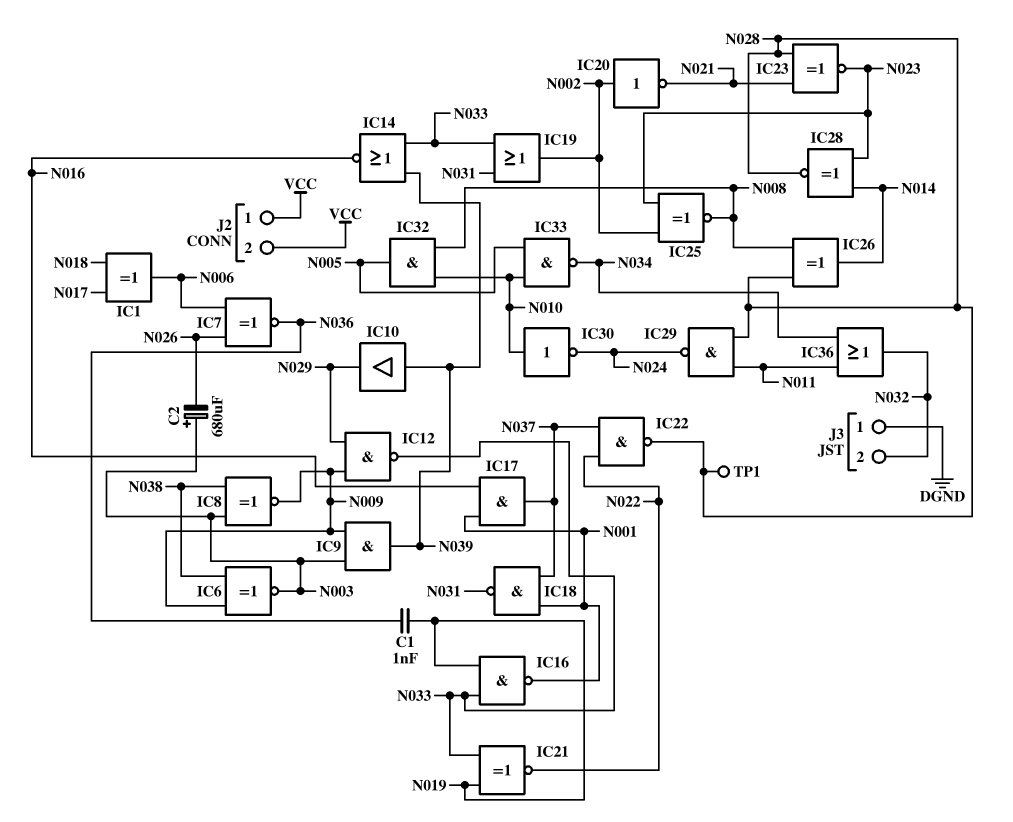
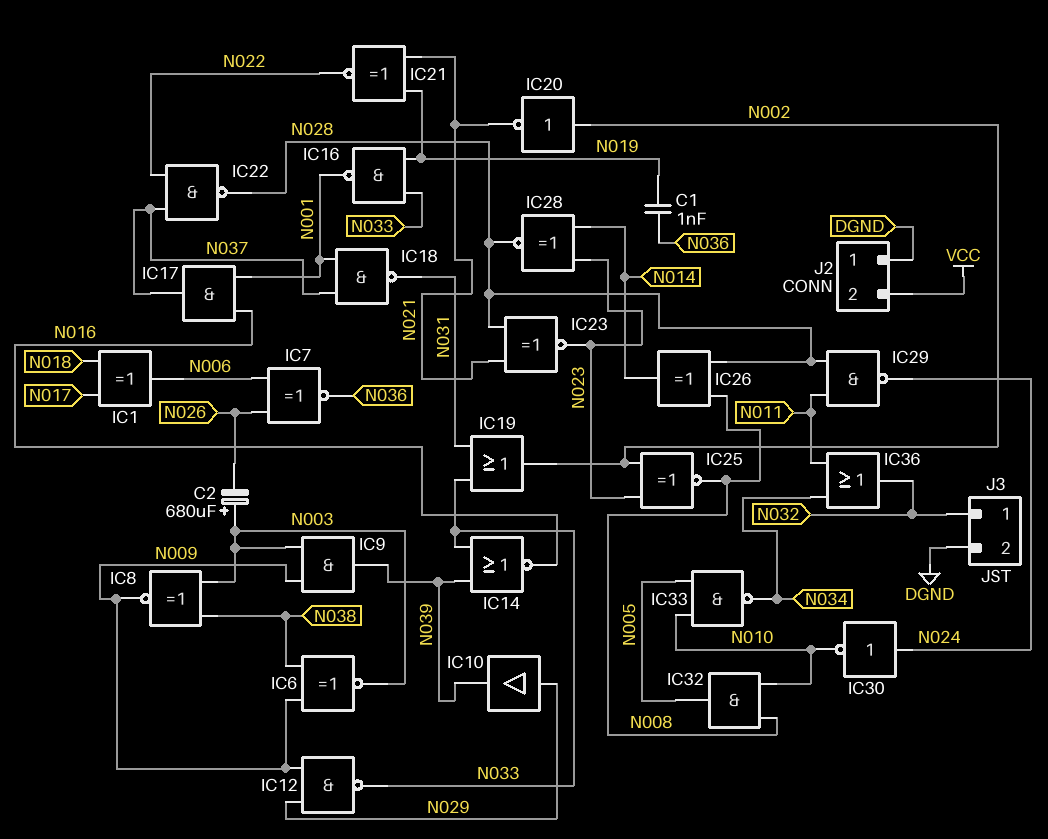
IC10: buffer (in N039, out N029) -> buffer (in N029, out N039)
IC21: XNOR (in N019, in N033, out N022) -> XNOR (in N019, in N021, out N022)
IC30: NOT (in N010, out N024) -> NOT (in N024, out N010)
J2 pin 1: VCC -> DGND
J3 pin 1: DGND -> N032
J3 pin 2: N032 -> DGND
TP1: test point (N028) -> none

